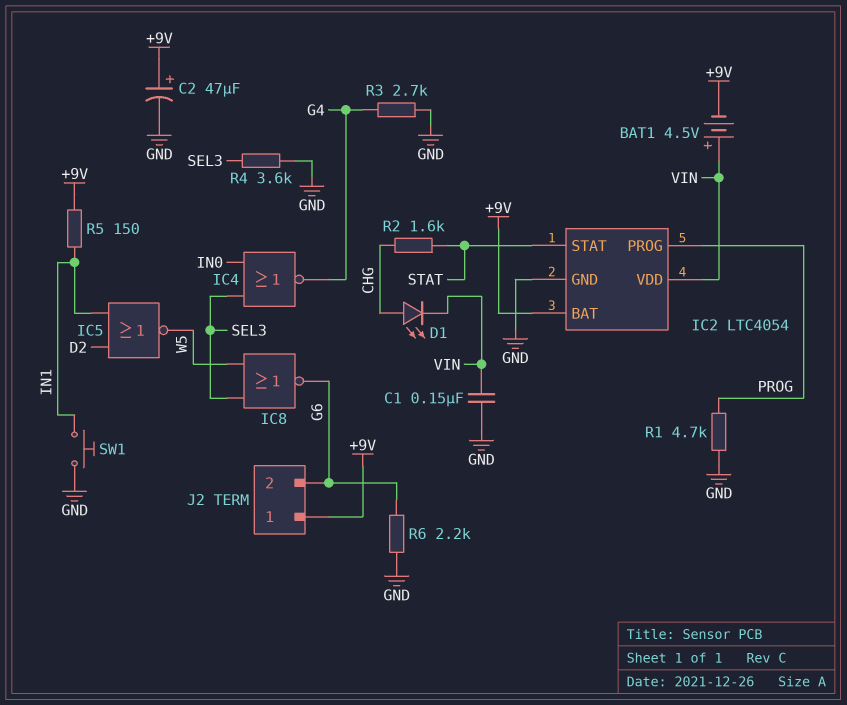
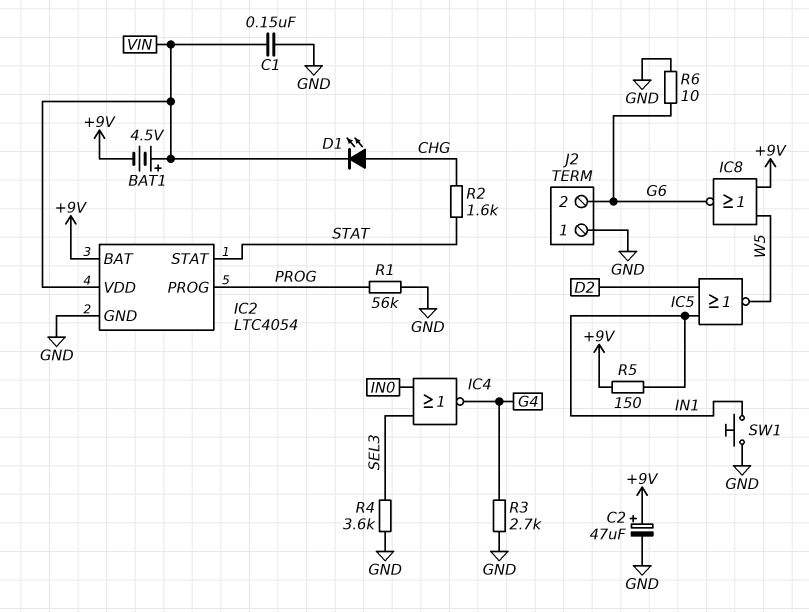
IC8: NOR (in SEL3, in W5, out G6) -> NOR (in +9V, in W5, out G6)
J2 pin 1: +9V -> GND
R1: 4.7k (GND, PROG) -> 56k (GND, PROG)
R6: 2.2k (G6, GND) -> 10 (G6, GND)

